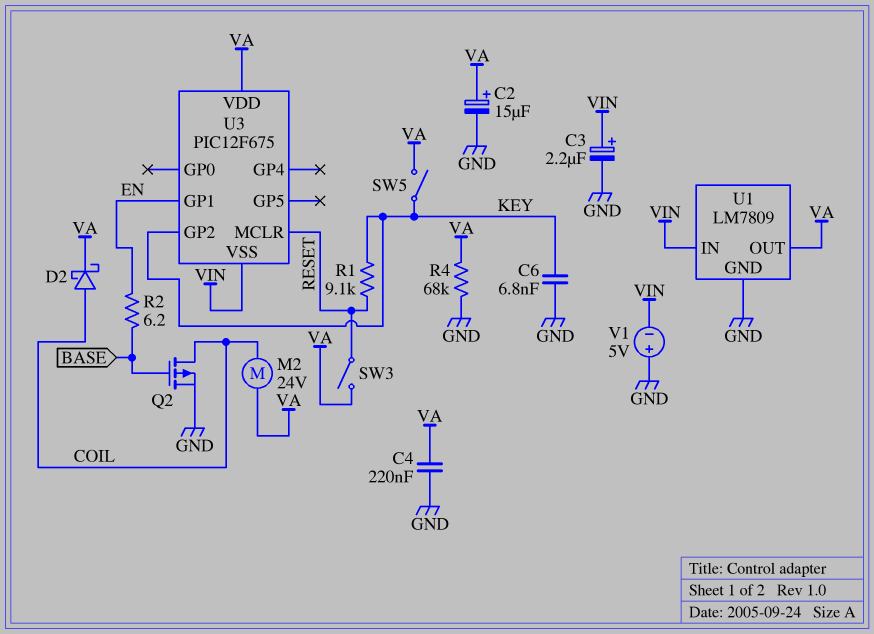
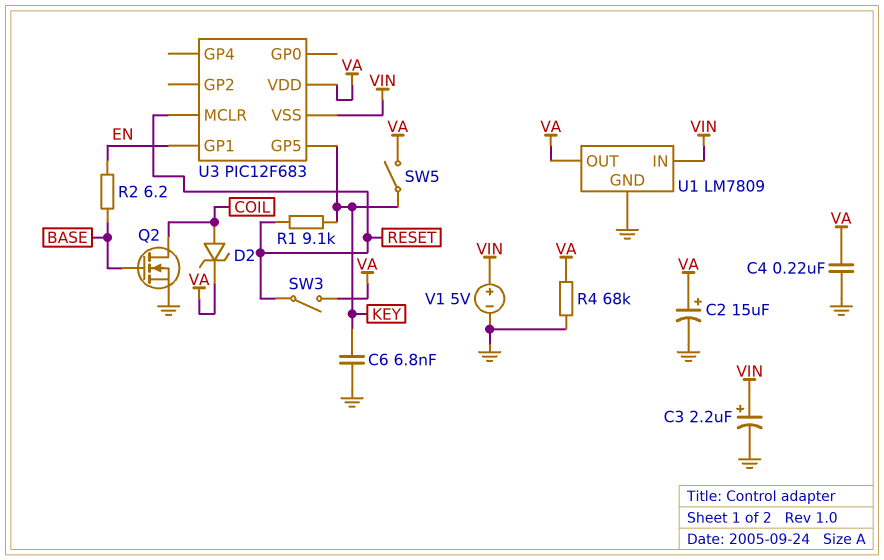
D2: schottky (A COIL, K VA) -> zener (A COIL, K VA)
M2: motor 24V (COIL, VA) -> none
Q2: PMOS (G BASE, D COIL, S GND) -> NMOS (G BASE, D COIL, S GND)
U3: PIC12F675 -> PIC12F683
U3 pin GP2: KEY -> none
U3 pin GP5: none -> KEY
V1: 5V (plus GND, minus VIN) -> 5V (plus VIN, minus GND)

